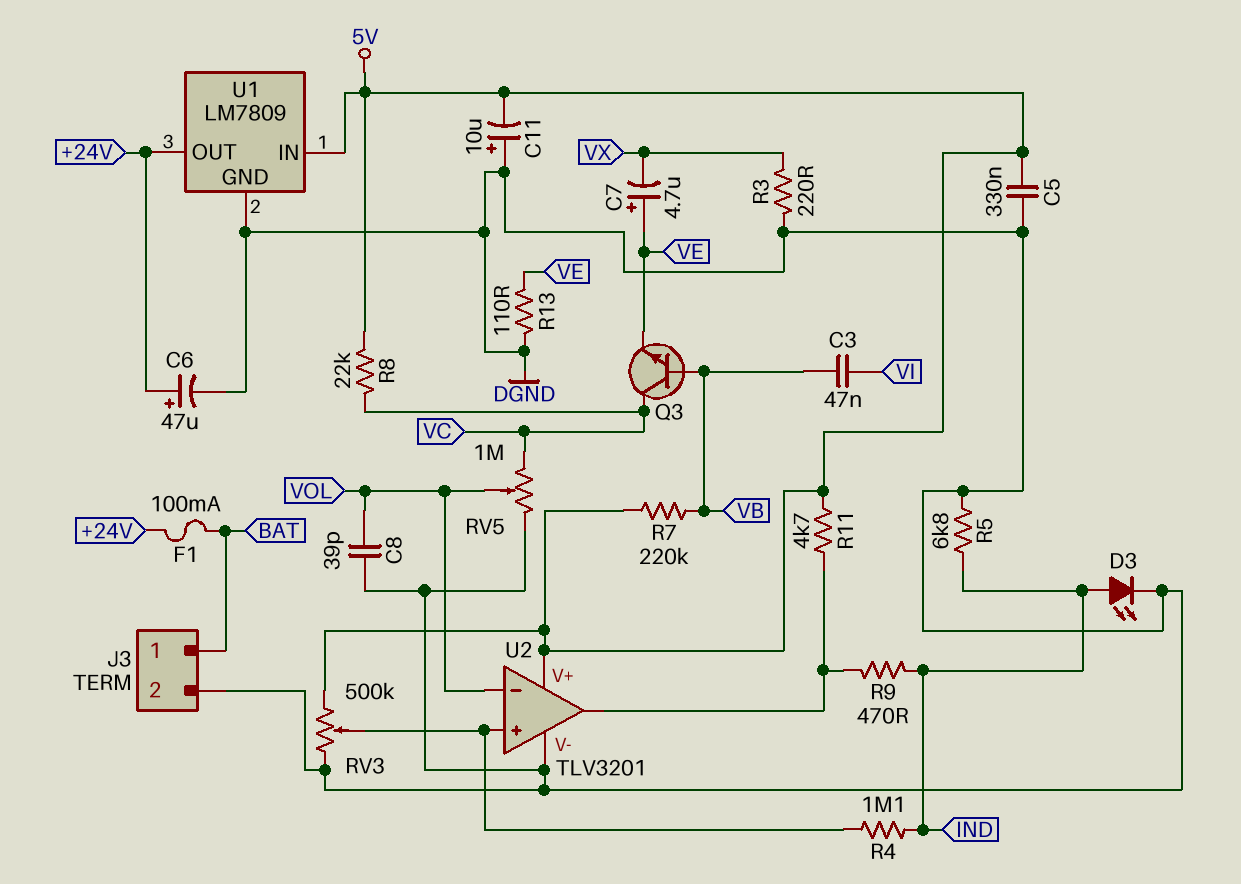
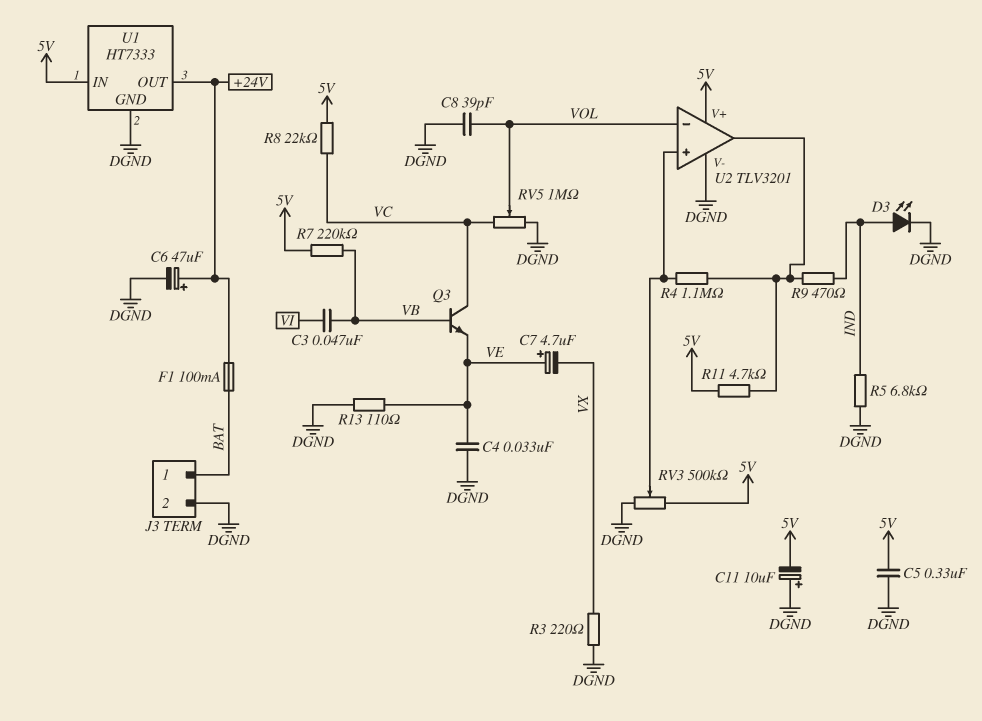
C4: none -> 33nF (DGND, VE)
R4: 1.1M (IND, U2/in+) -> 1.1M (U2/in+, U2/out)
U1: LM7809 -> HT7333

